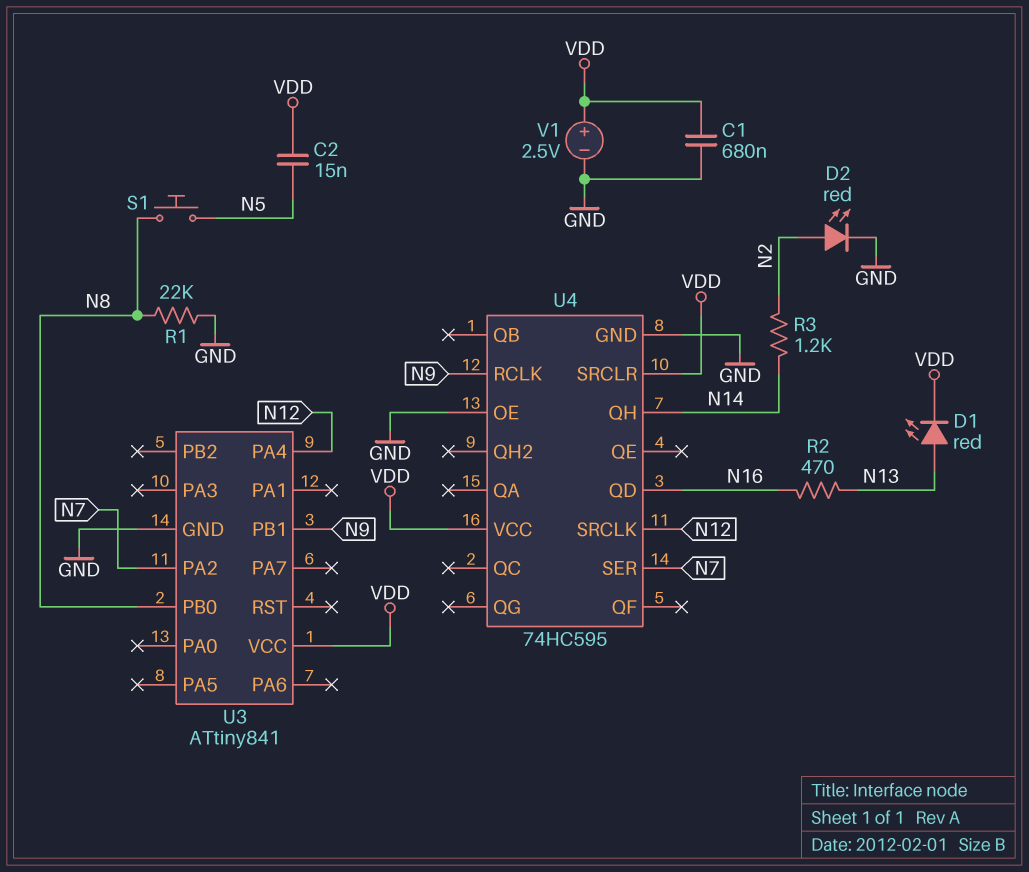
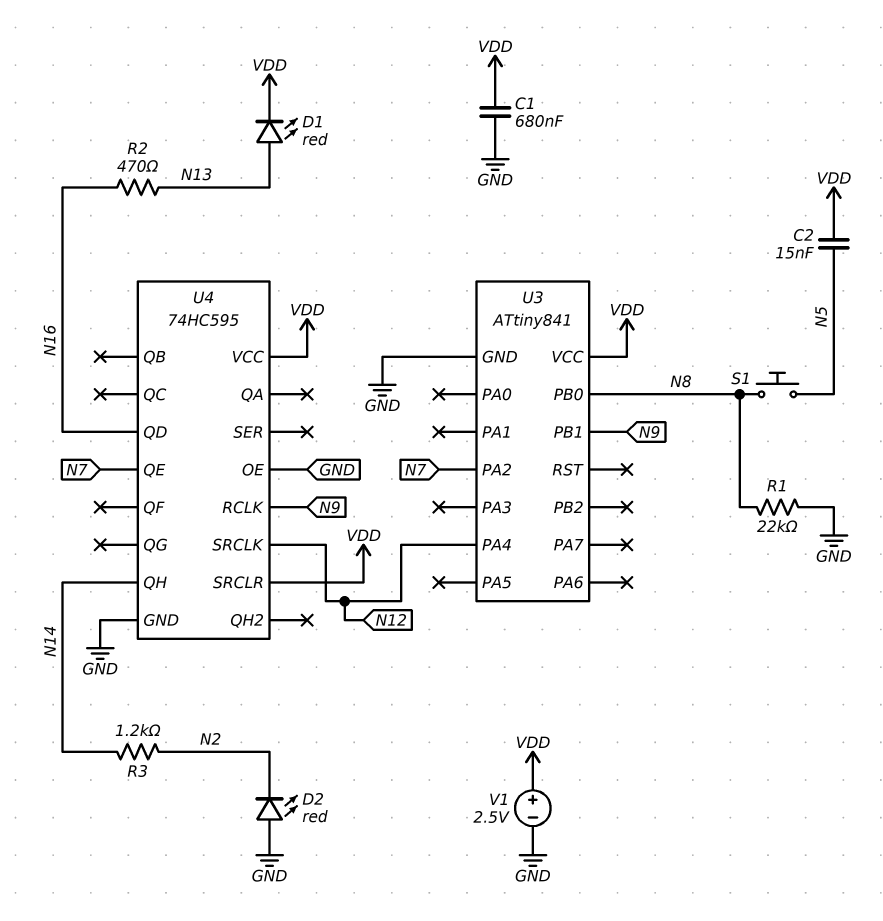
D2: LED red (A N2, K GND) -> LED red (A GND, K N2)
U4 pin QE: none -> N7
U4 pin SER: N7 -> none

